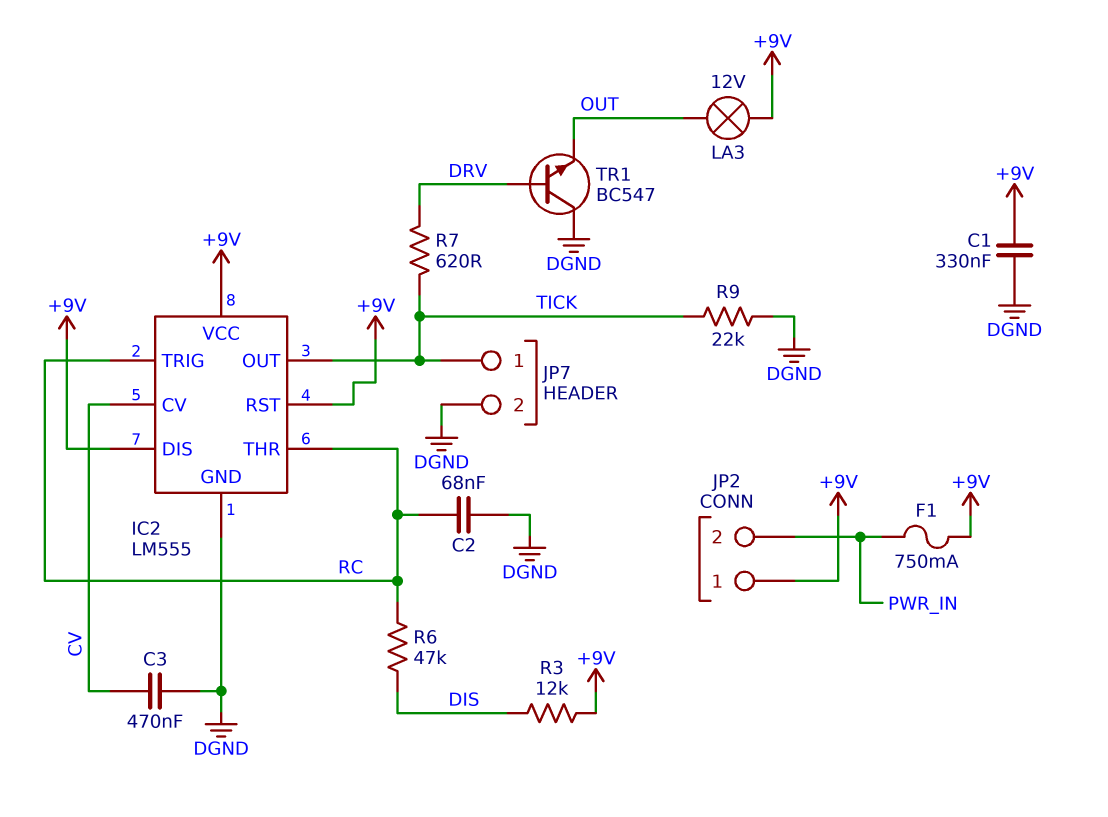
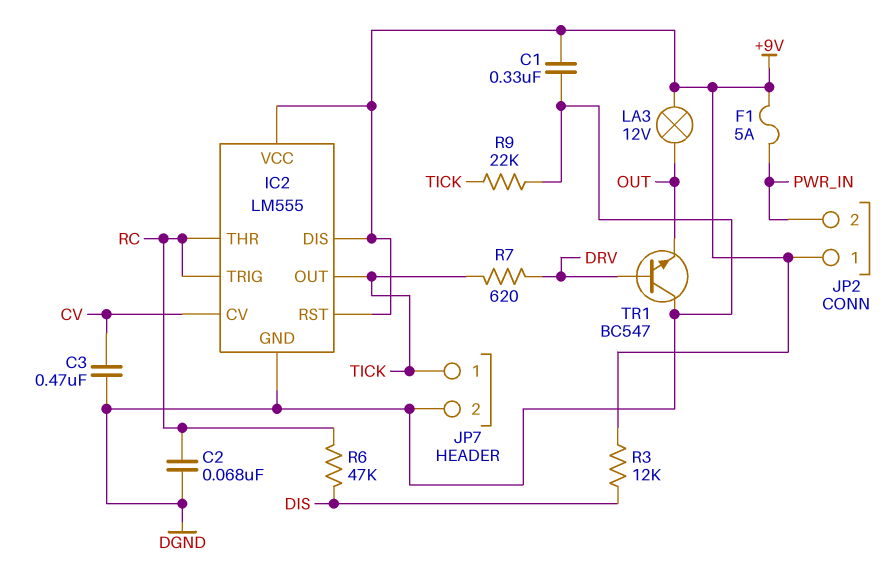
F1: 750mA (+9V, PWR_IN) -> 5A (+9V, PWR_IN)

